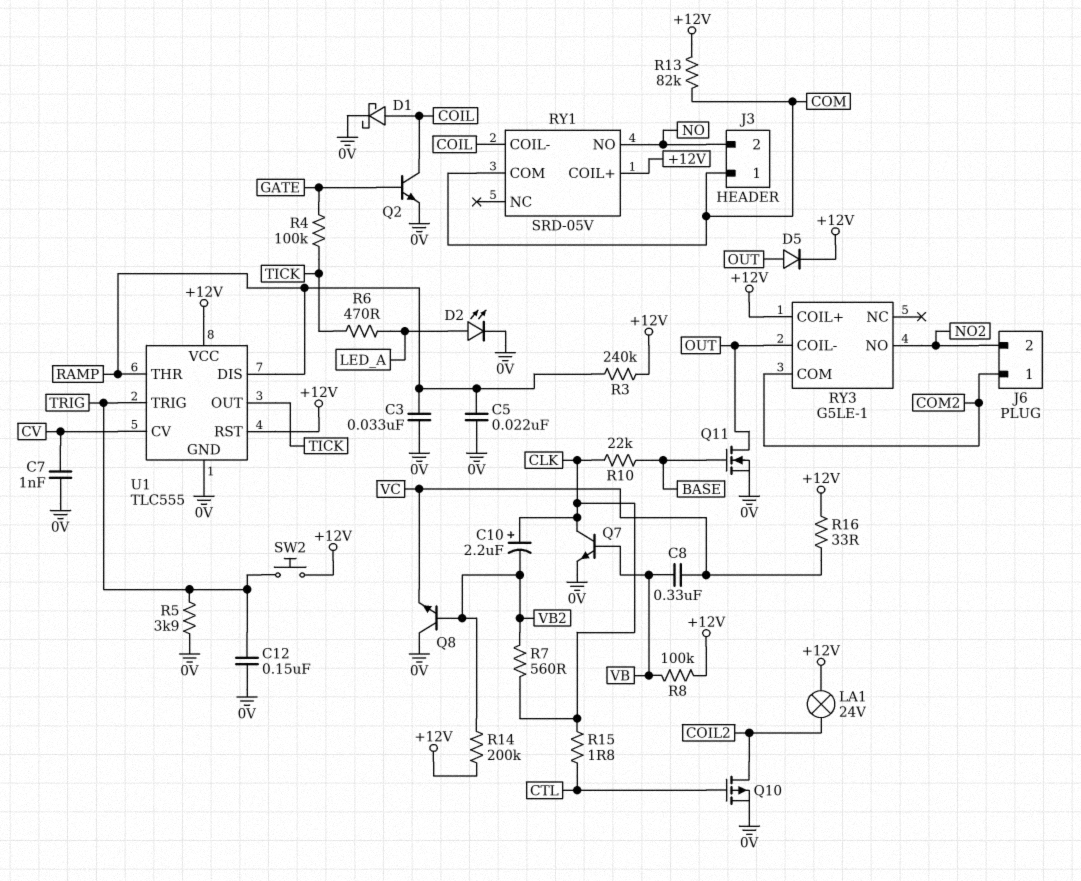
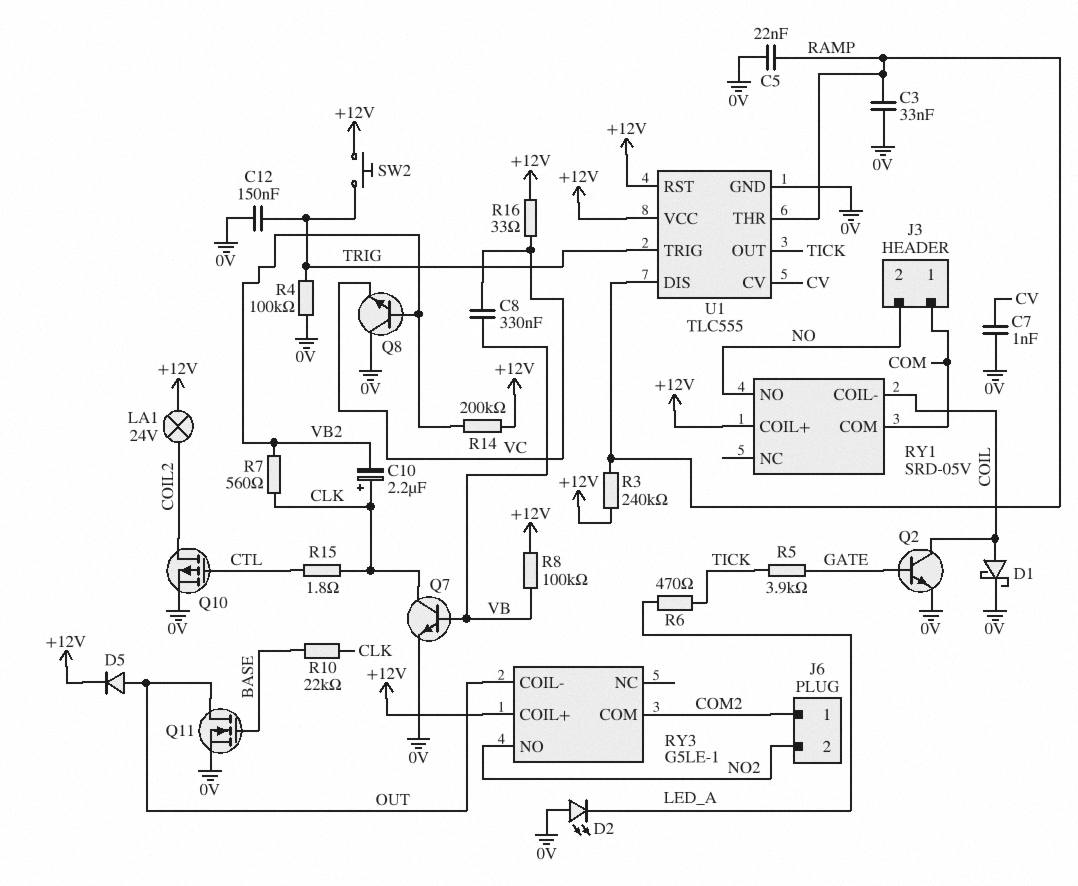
D2: LED (A LED_A, K 0V) -> LED (A 0V, K LED_A)
R4: 100k (GATE, TICK) -> 100k (0V, TRIG)
R5: 3.9k (0V, TRIG) -> 3.9k (GATE, TICK)
R13: 82k (+12V, COM) -> none

